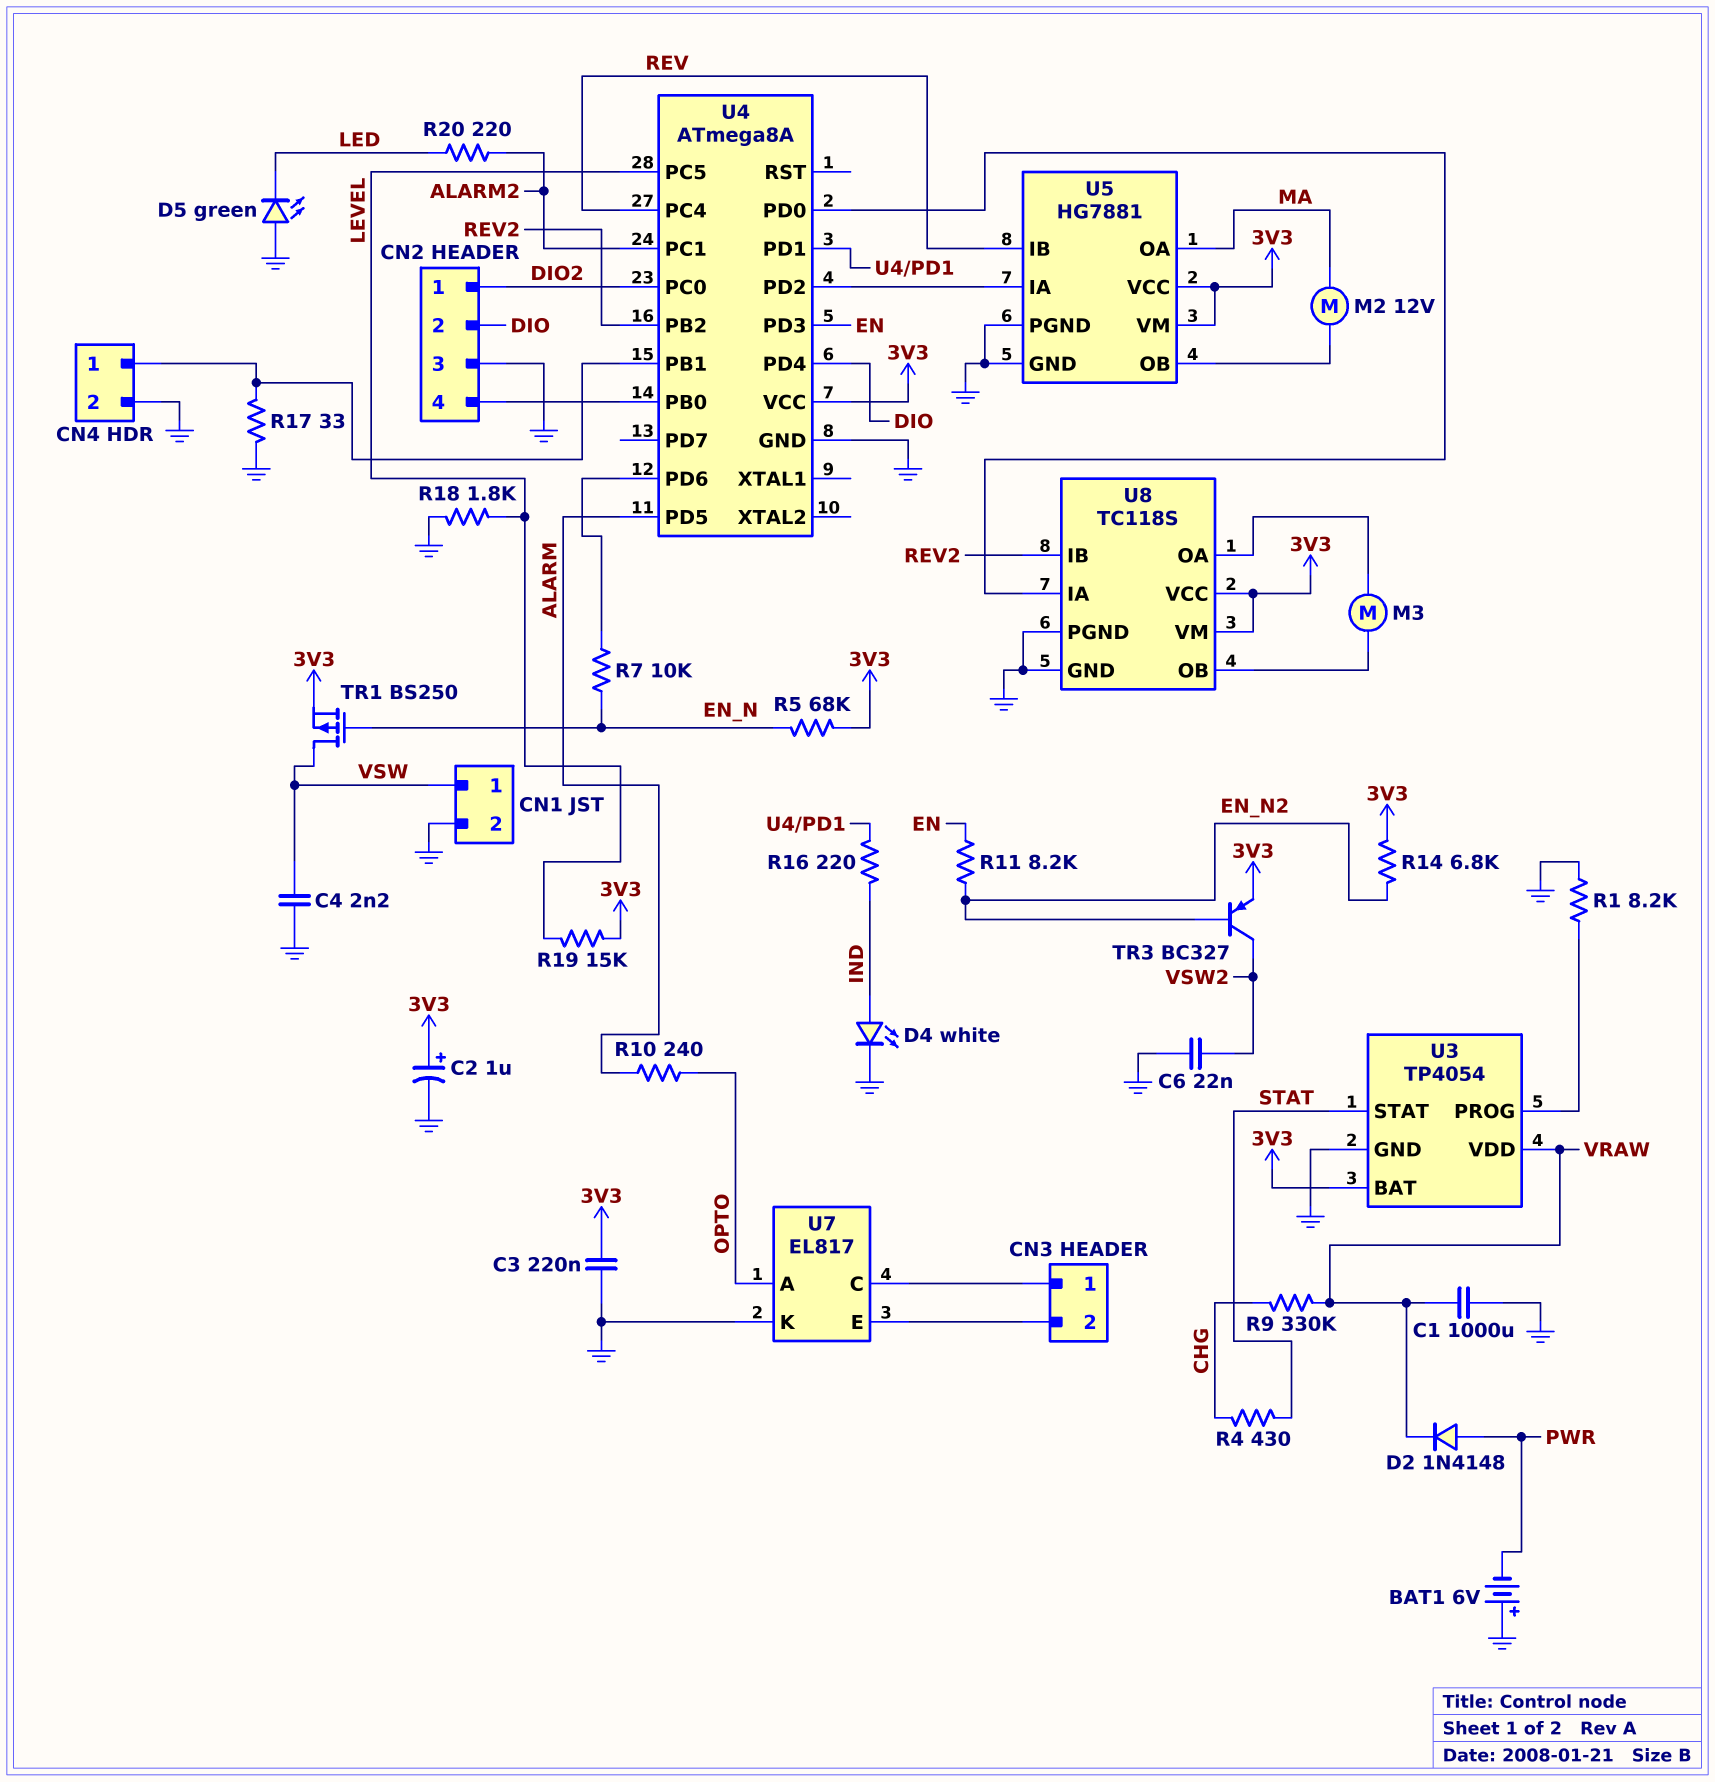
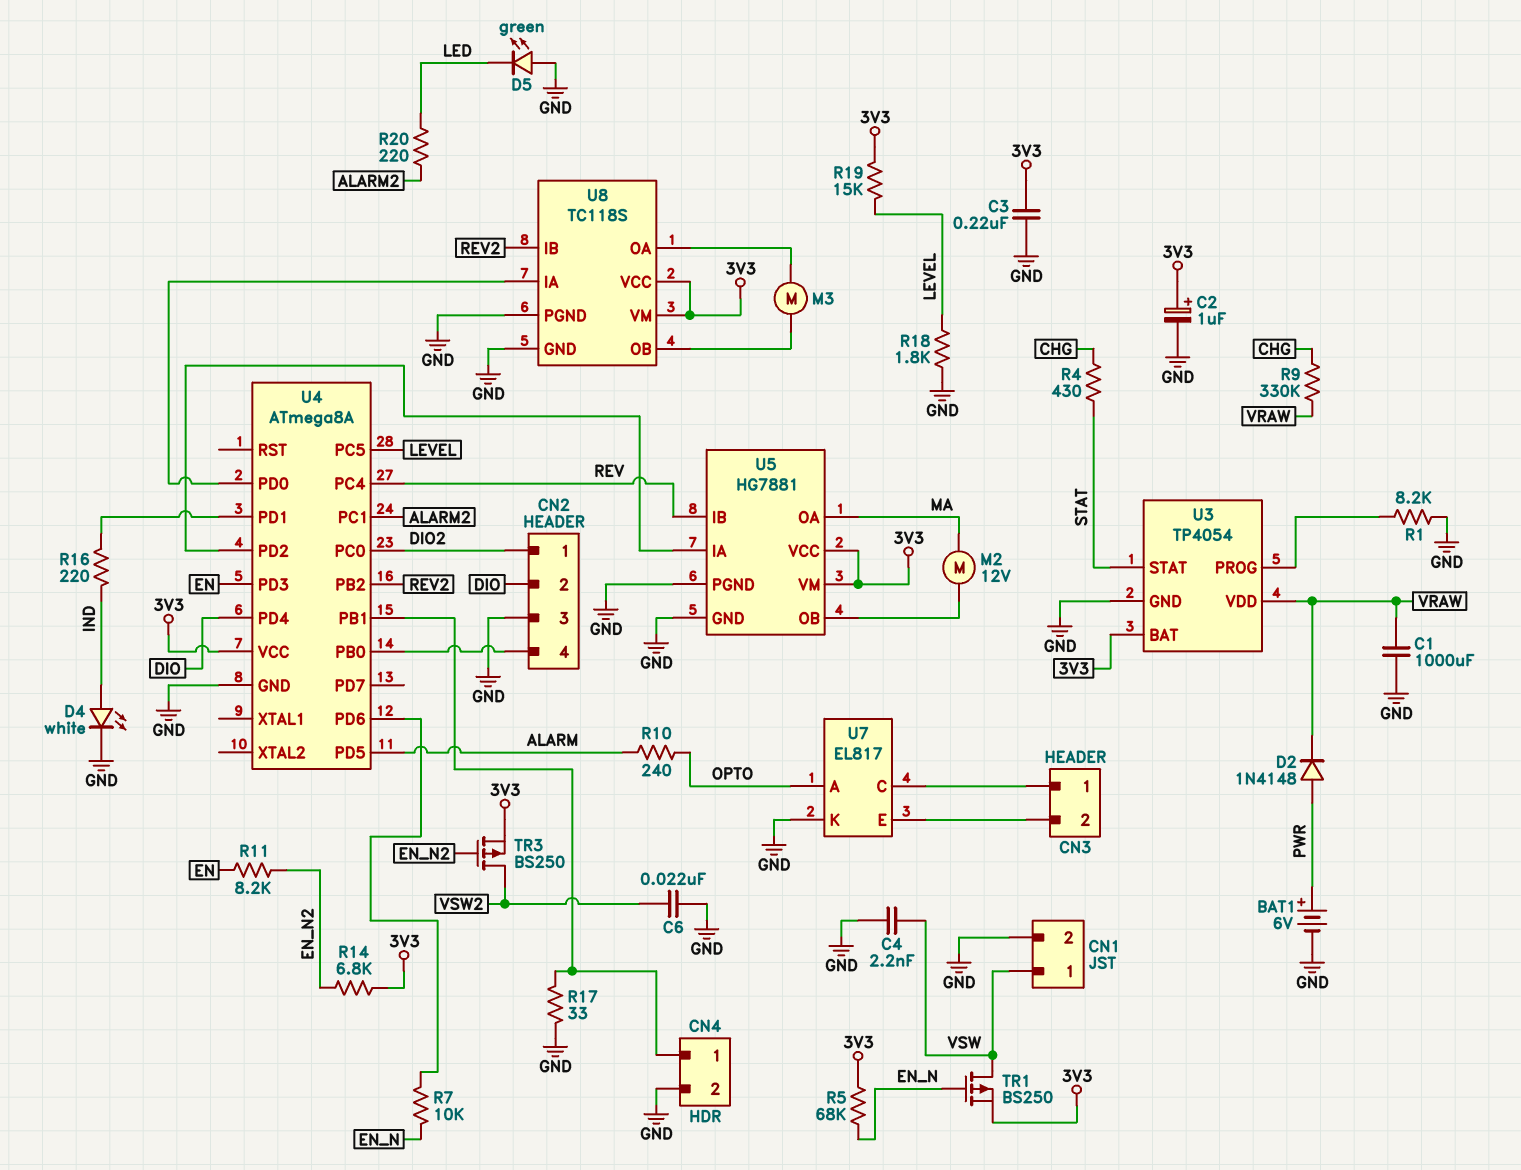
BAT1: 6V (plus GND, minus PWR) -> 6V (plus PWR, minus GND)
TR3: PNP BC327 (B EN_N2, C VSW2, E 3V3) -> PMOS BS250 (G EN_N2, D VSW2, S 3V3)

